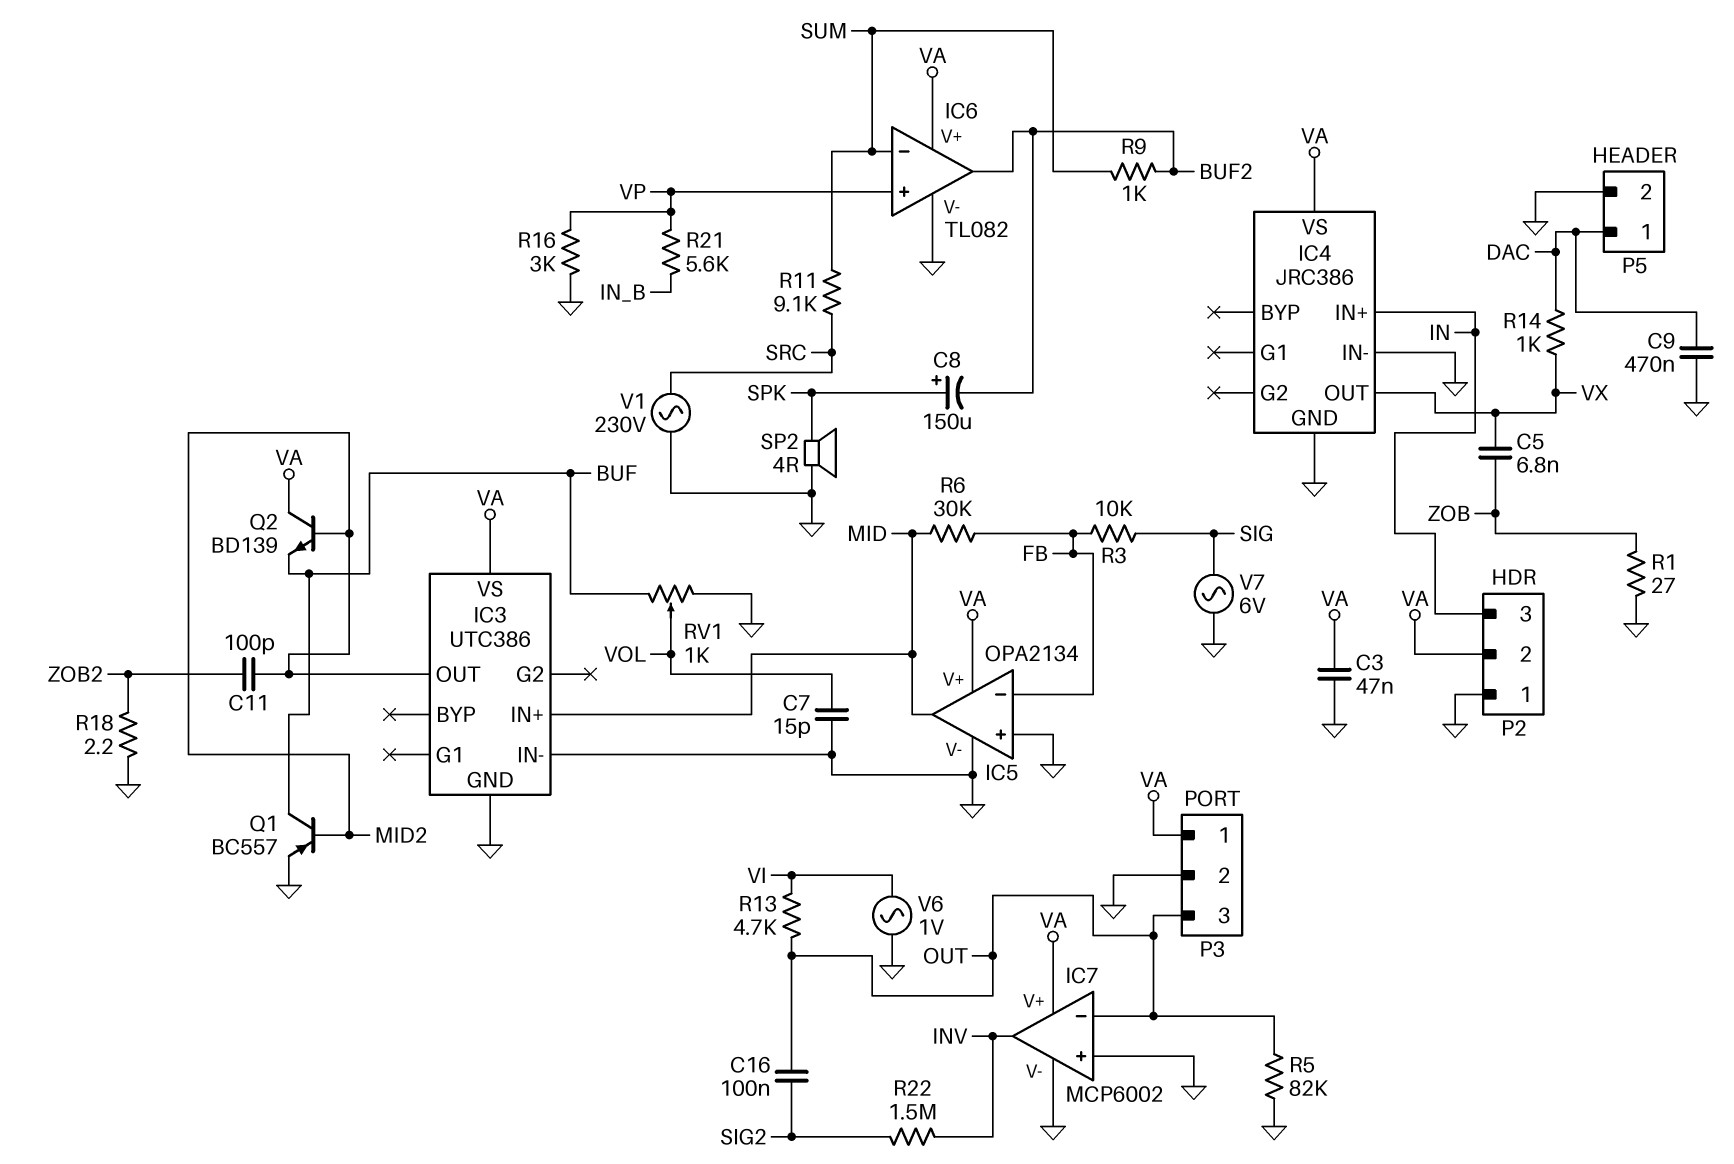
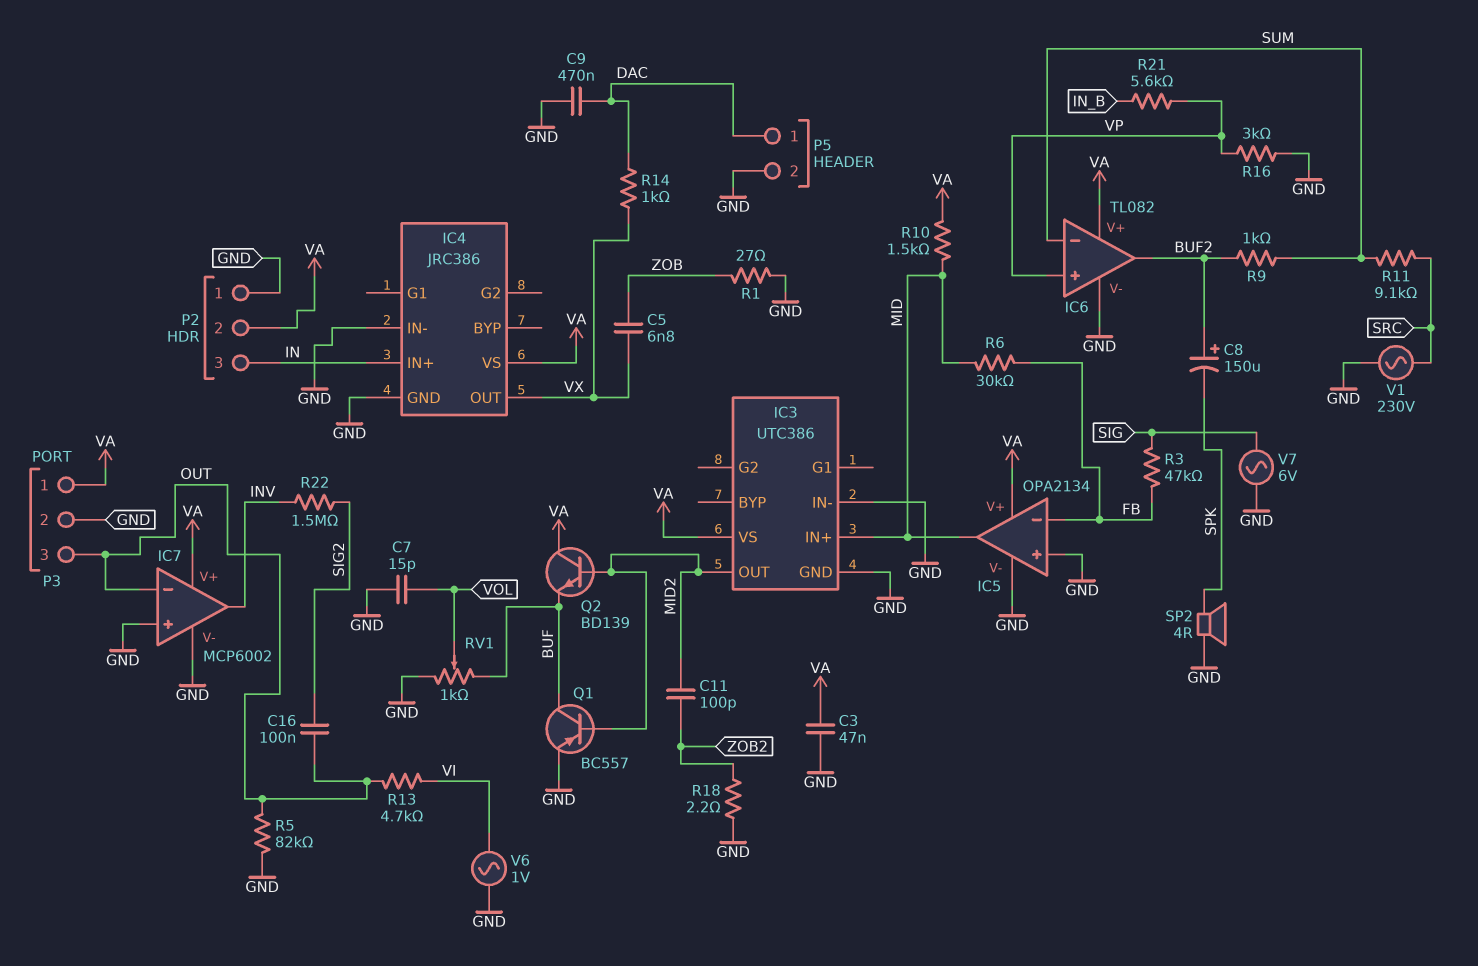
C8: 150uF (plus SPK, minus BUF2) -> 150uF (plus BUF2, minus SPK)
R3: 10k (FB, SIG) -> 47k (FB, SIG)
R10: none -> 1.5k (MID, VA)

